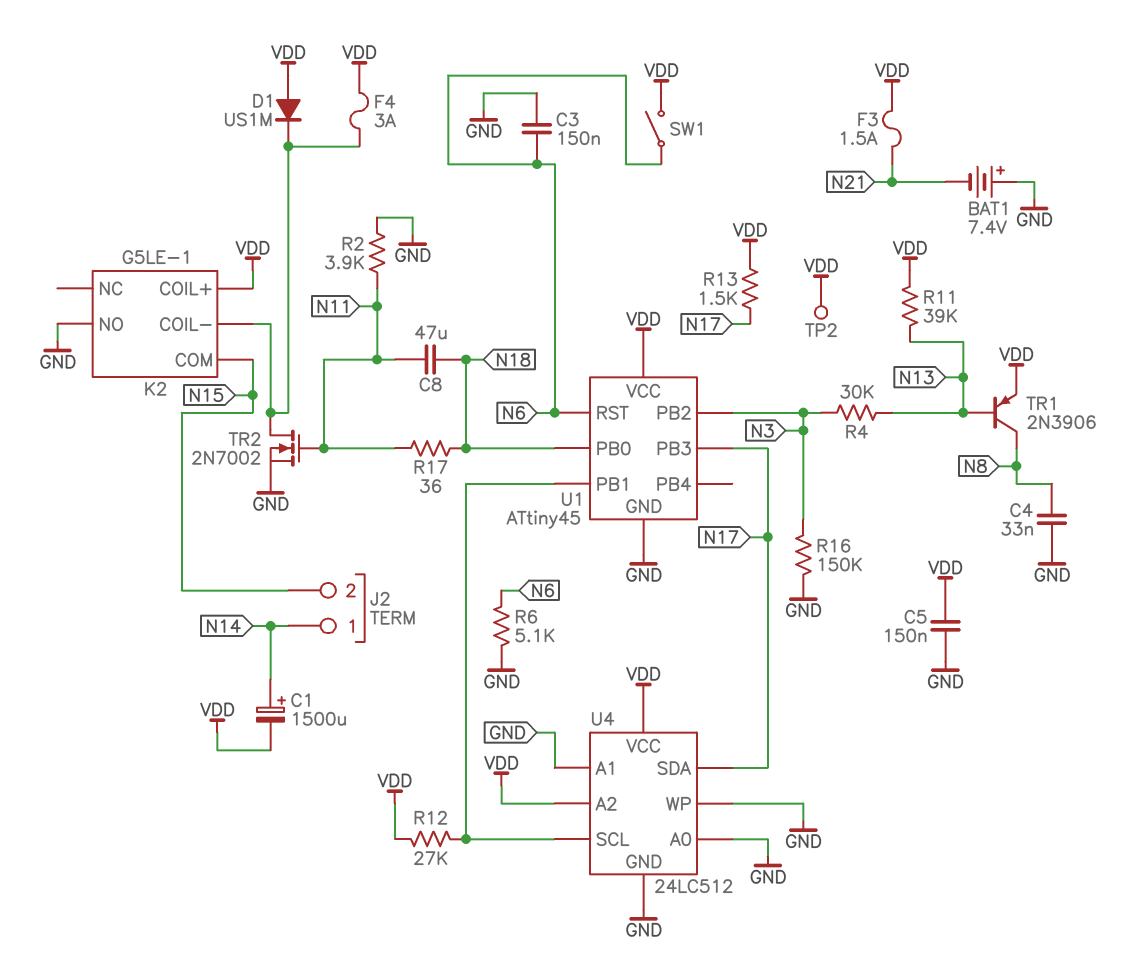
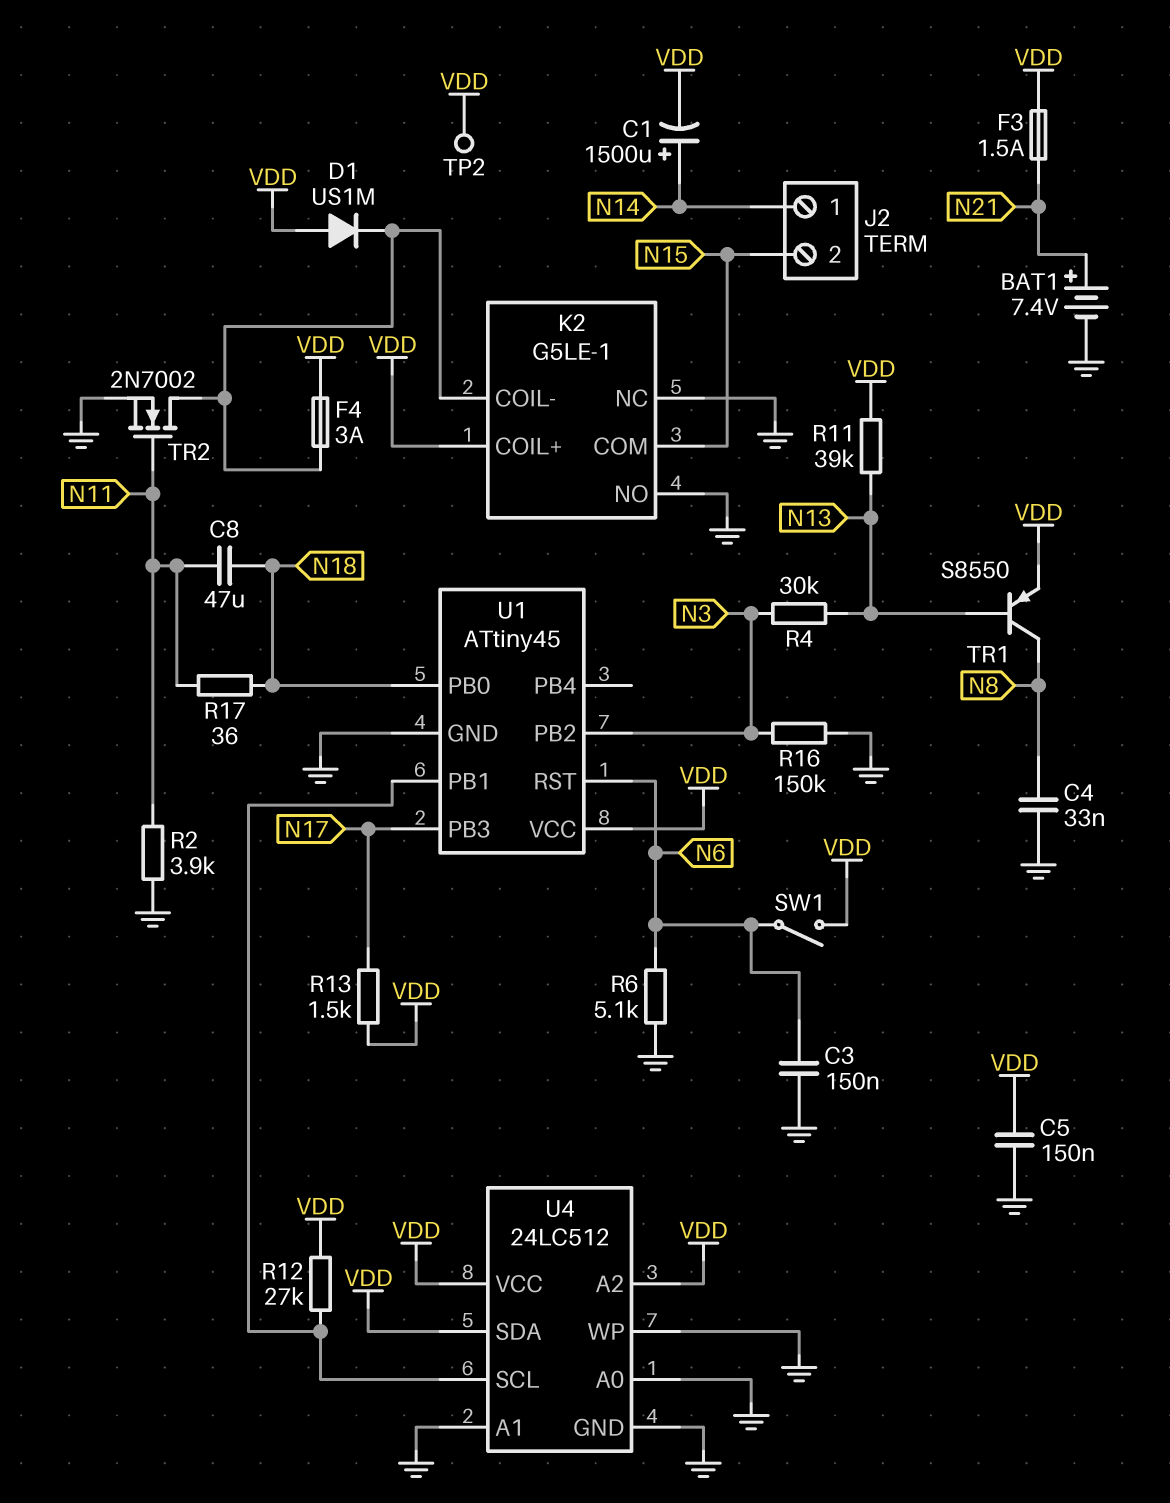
BAT1: 7.4V (plus GND, minus N21) -> 7.4V (plus N21, minus GND)
K2 pin NC: none -> GND
TR1: PNP 2N3906 (B N13, C N8, E VDD) -> PNP S8550 (B N13, C N8, E VDD)
U4 pin SDA: N17 -> VDD

